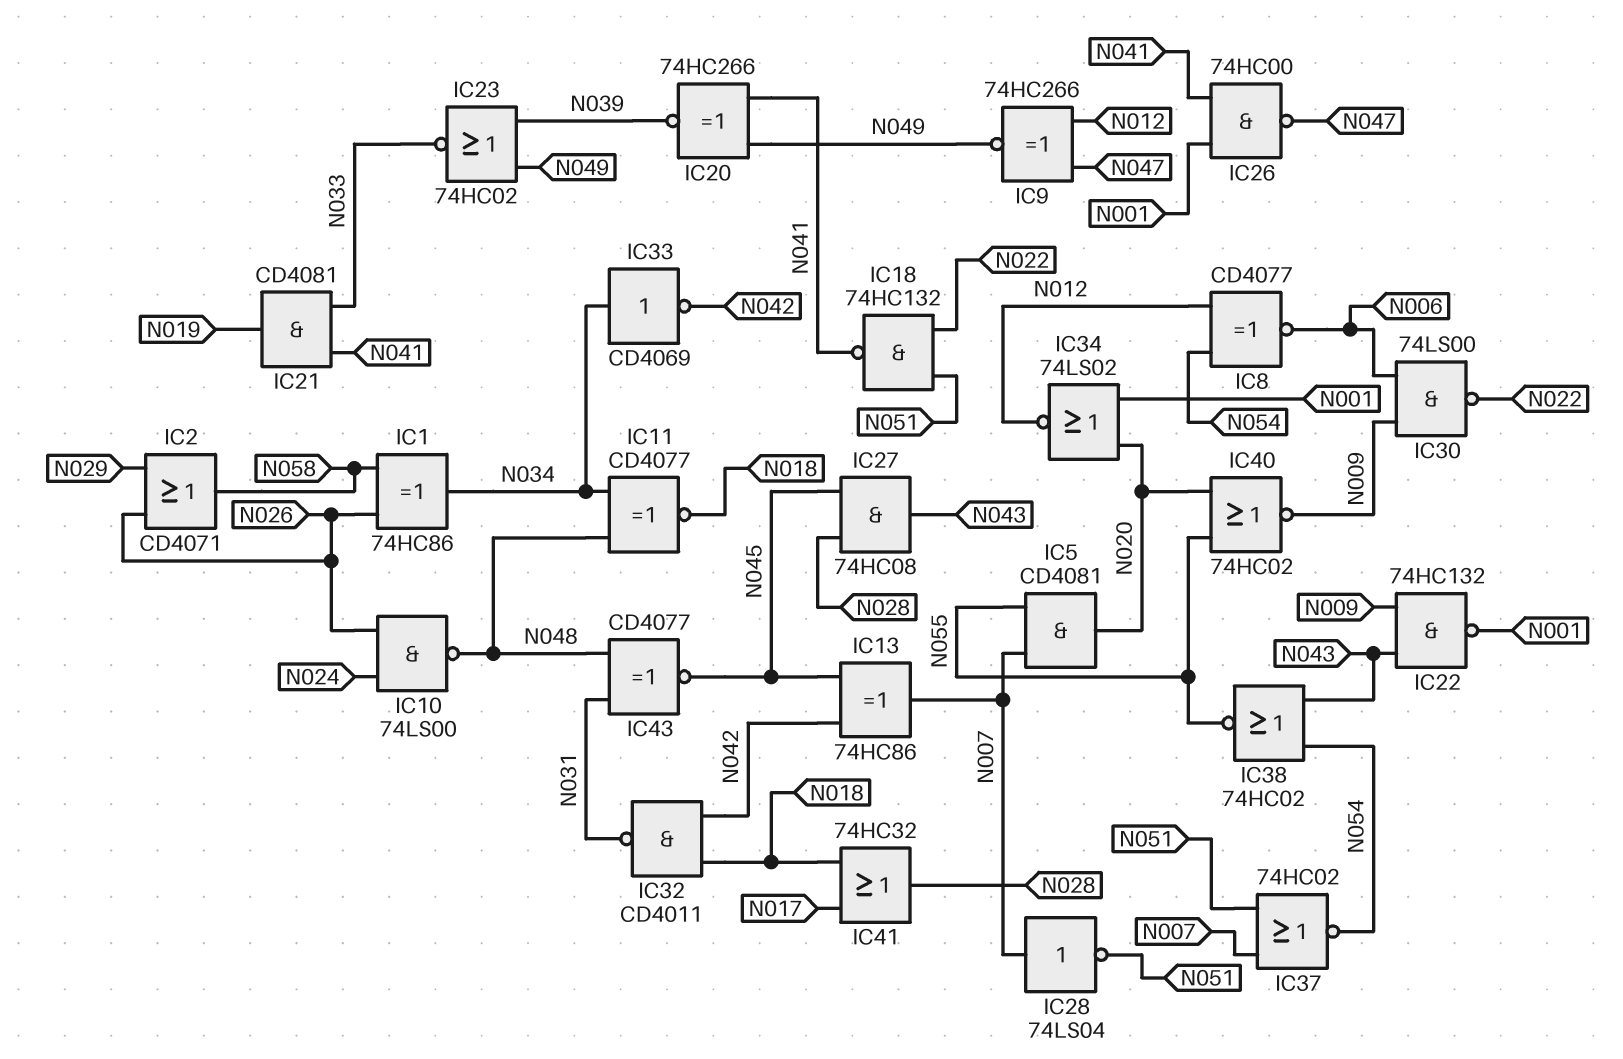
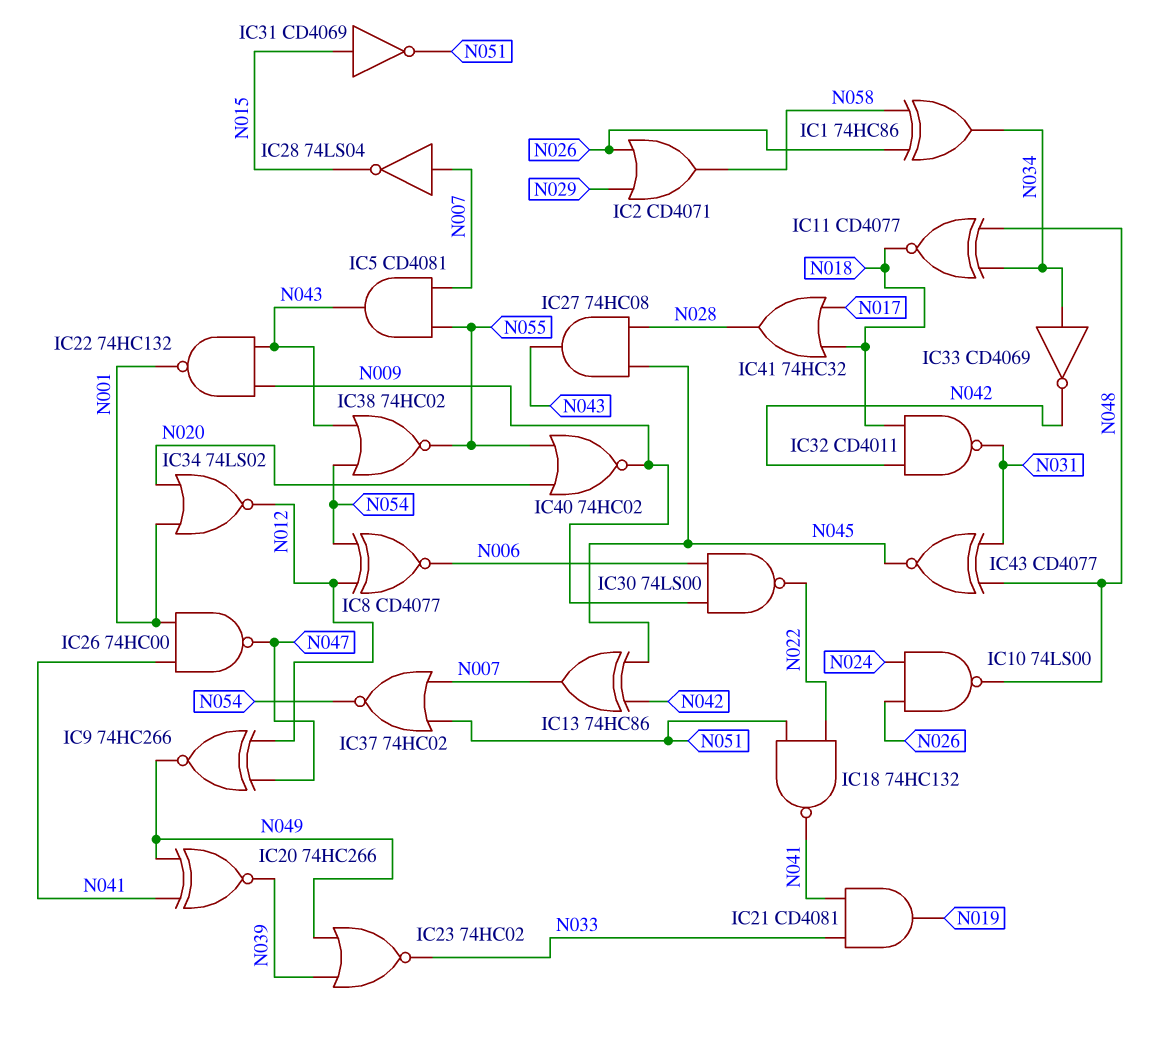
IC5: AND CD4081 (in N007, in N055, out N020) -> AND CD4081 (in N007, in N055, out N043)
IC28: NOT 74LS04 (in N007, out N051) -> NOT 74LS04 (in N007, out N015)
IC31: none -> NOT CD4069 (in N015, out N051)

